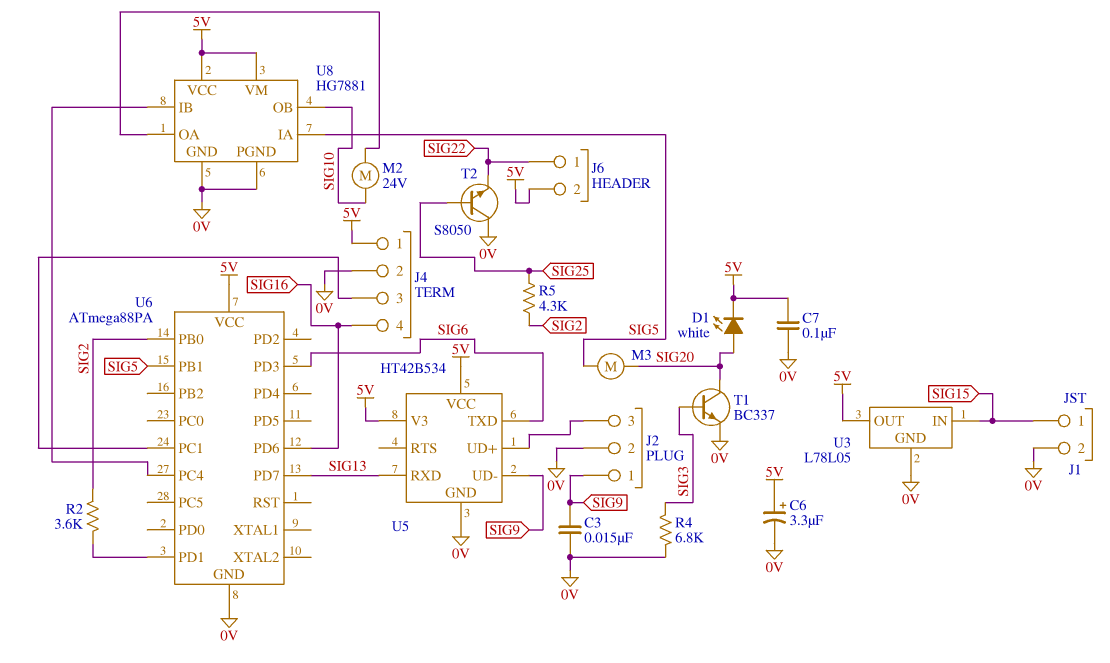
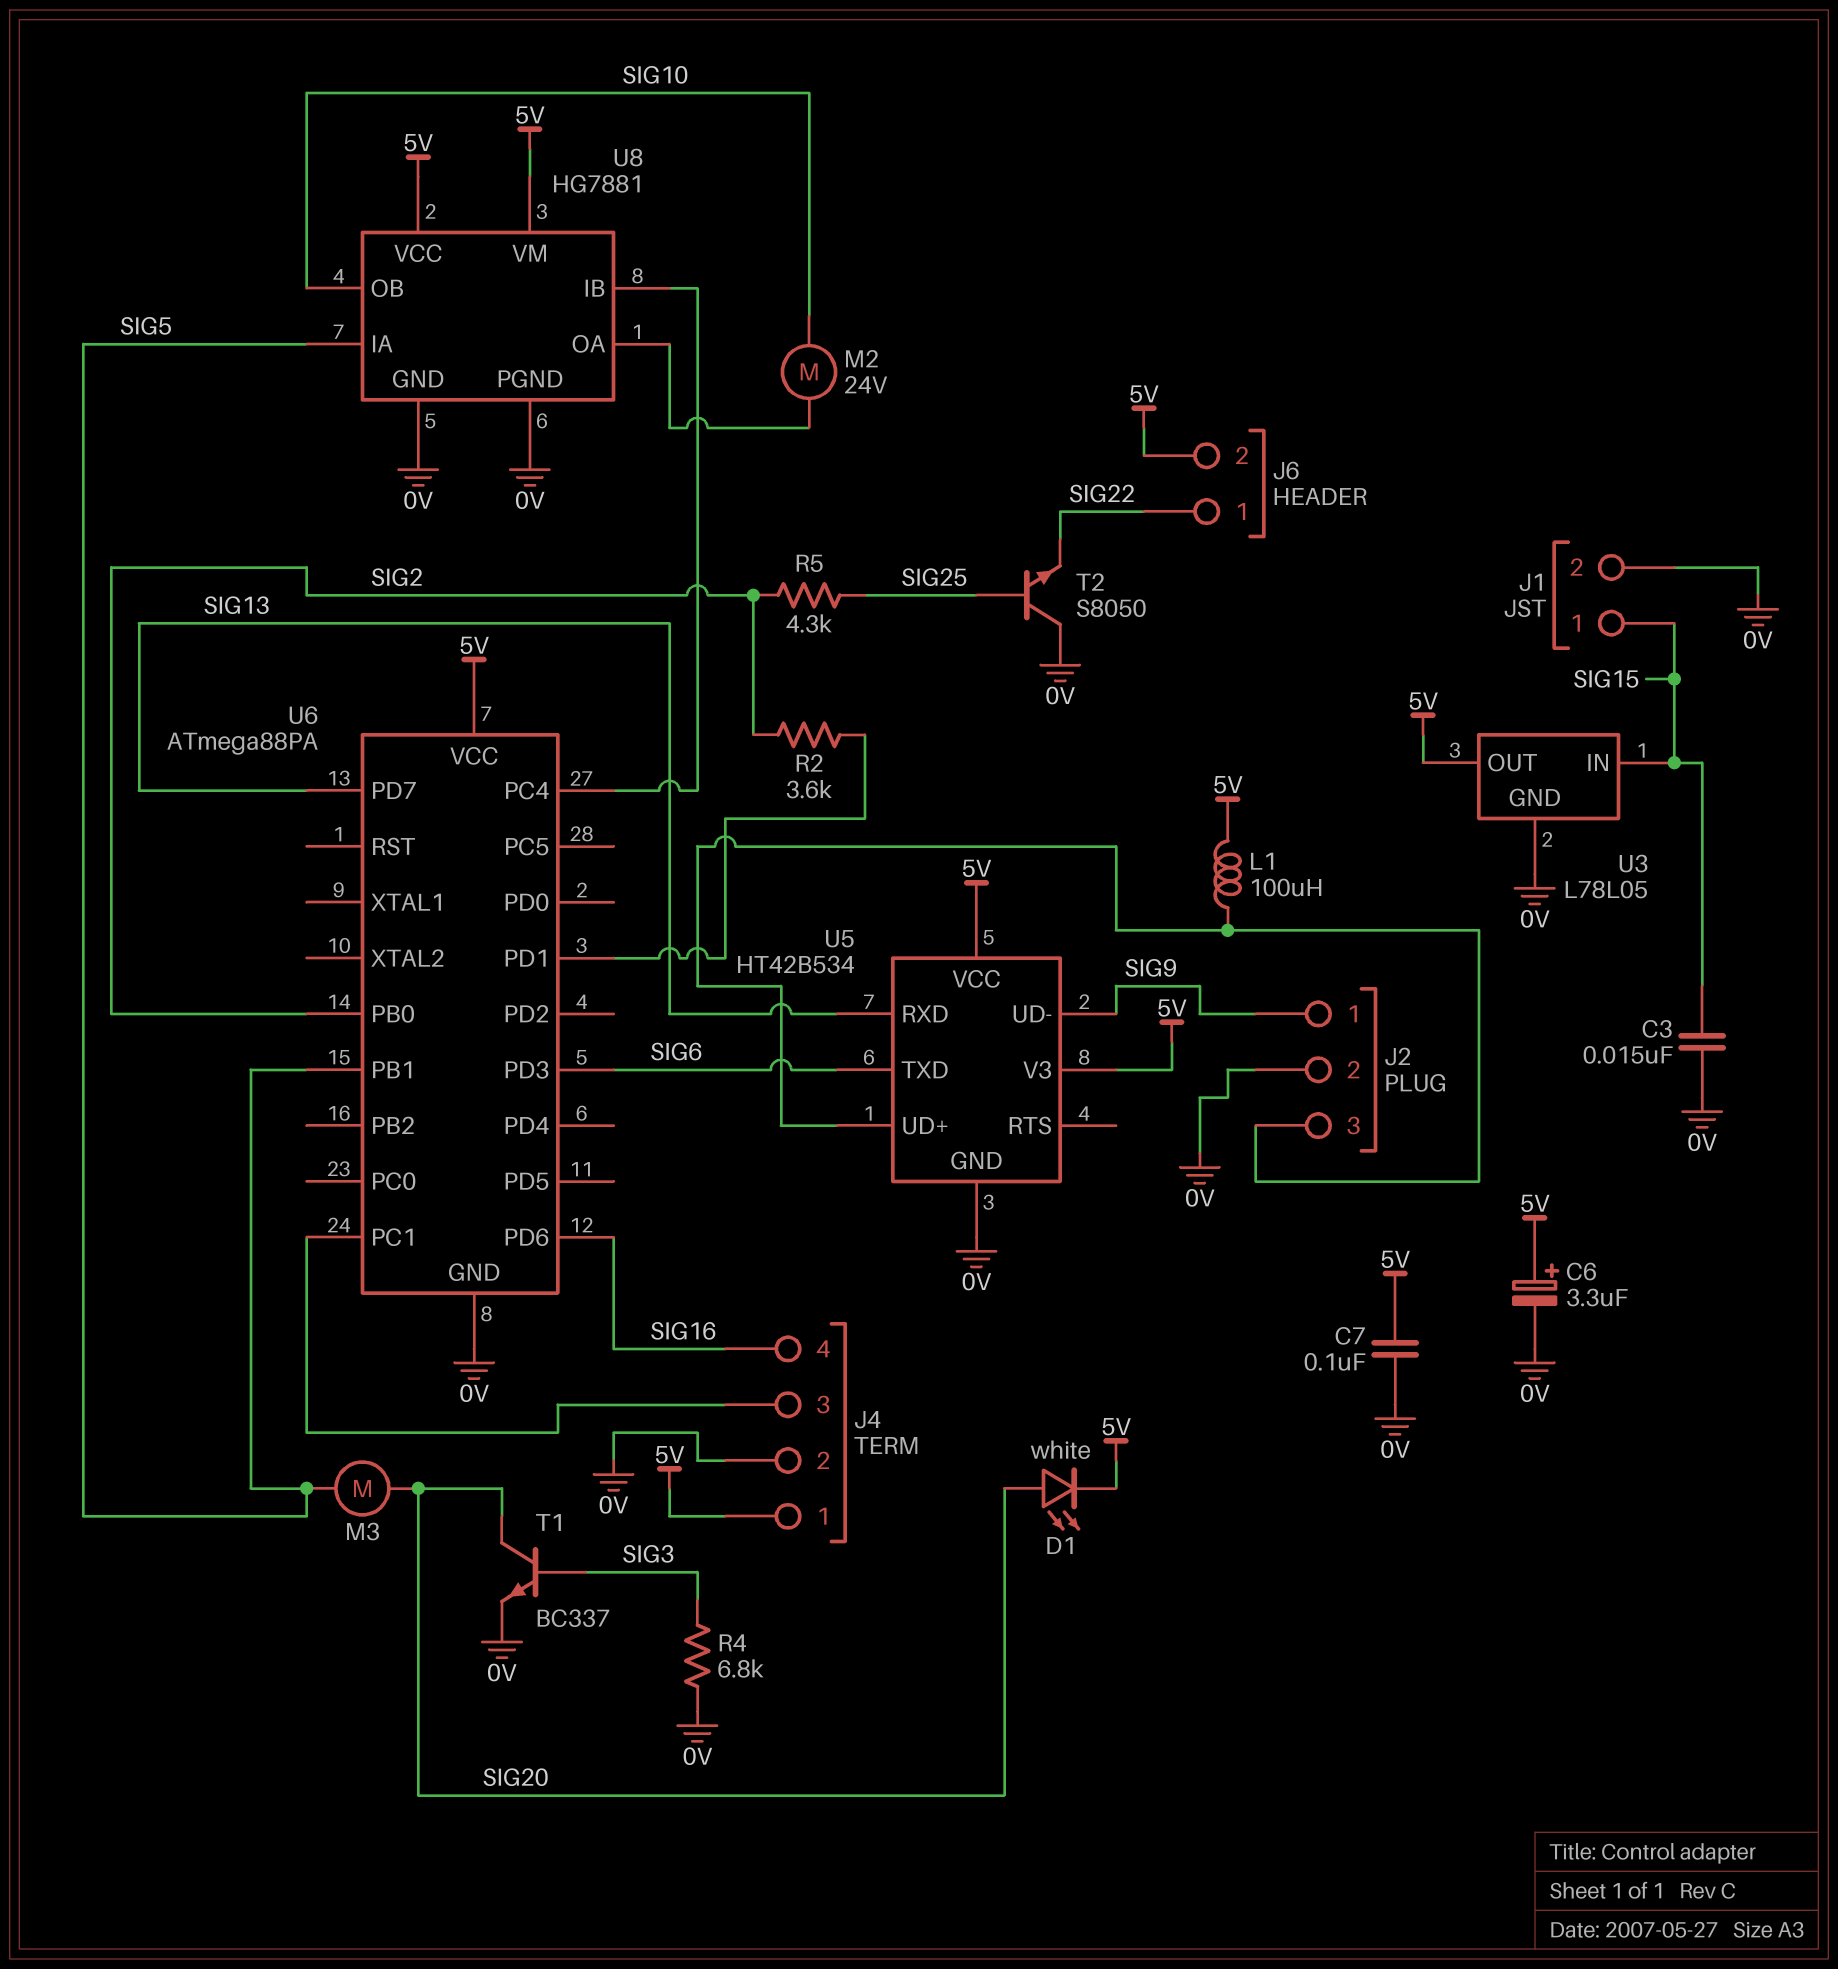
C3: 15nF (0V, SIG9) -> 15nF (0V, SIG15)
L1: none -> 100uH (5V, J2/3)

